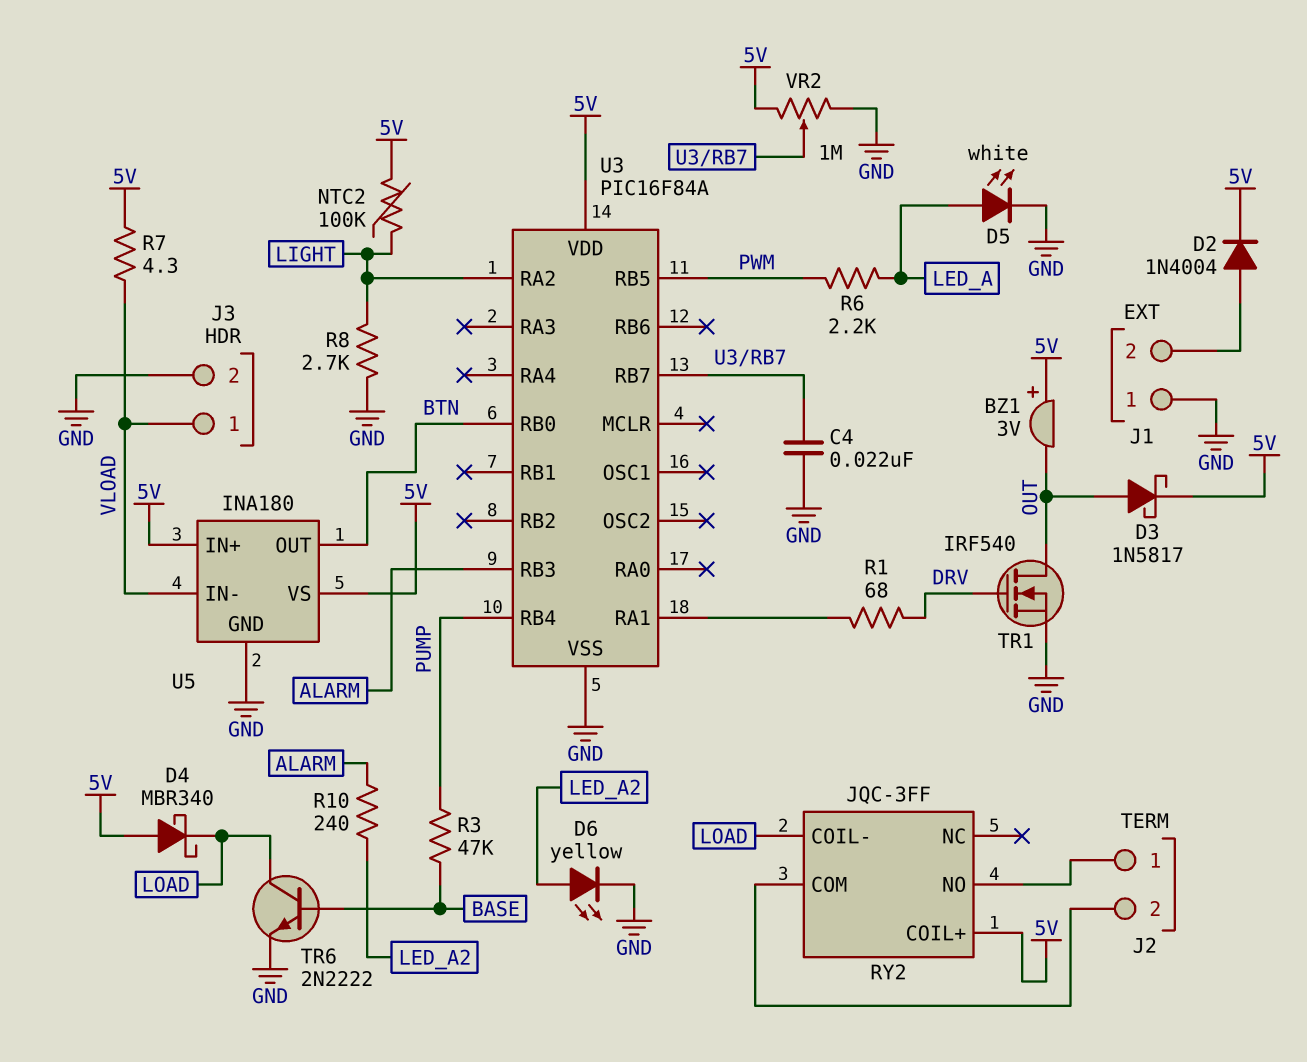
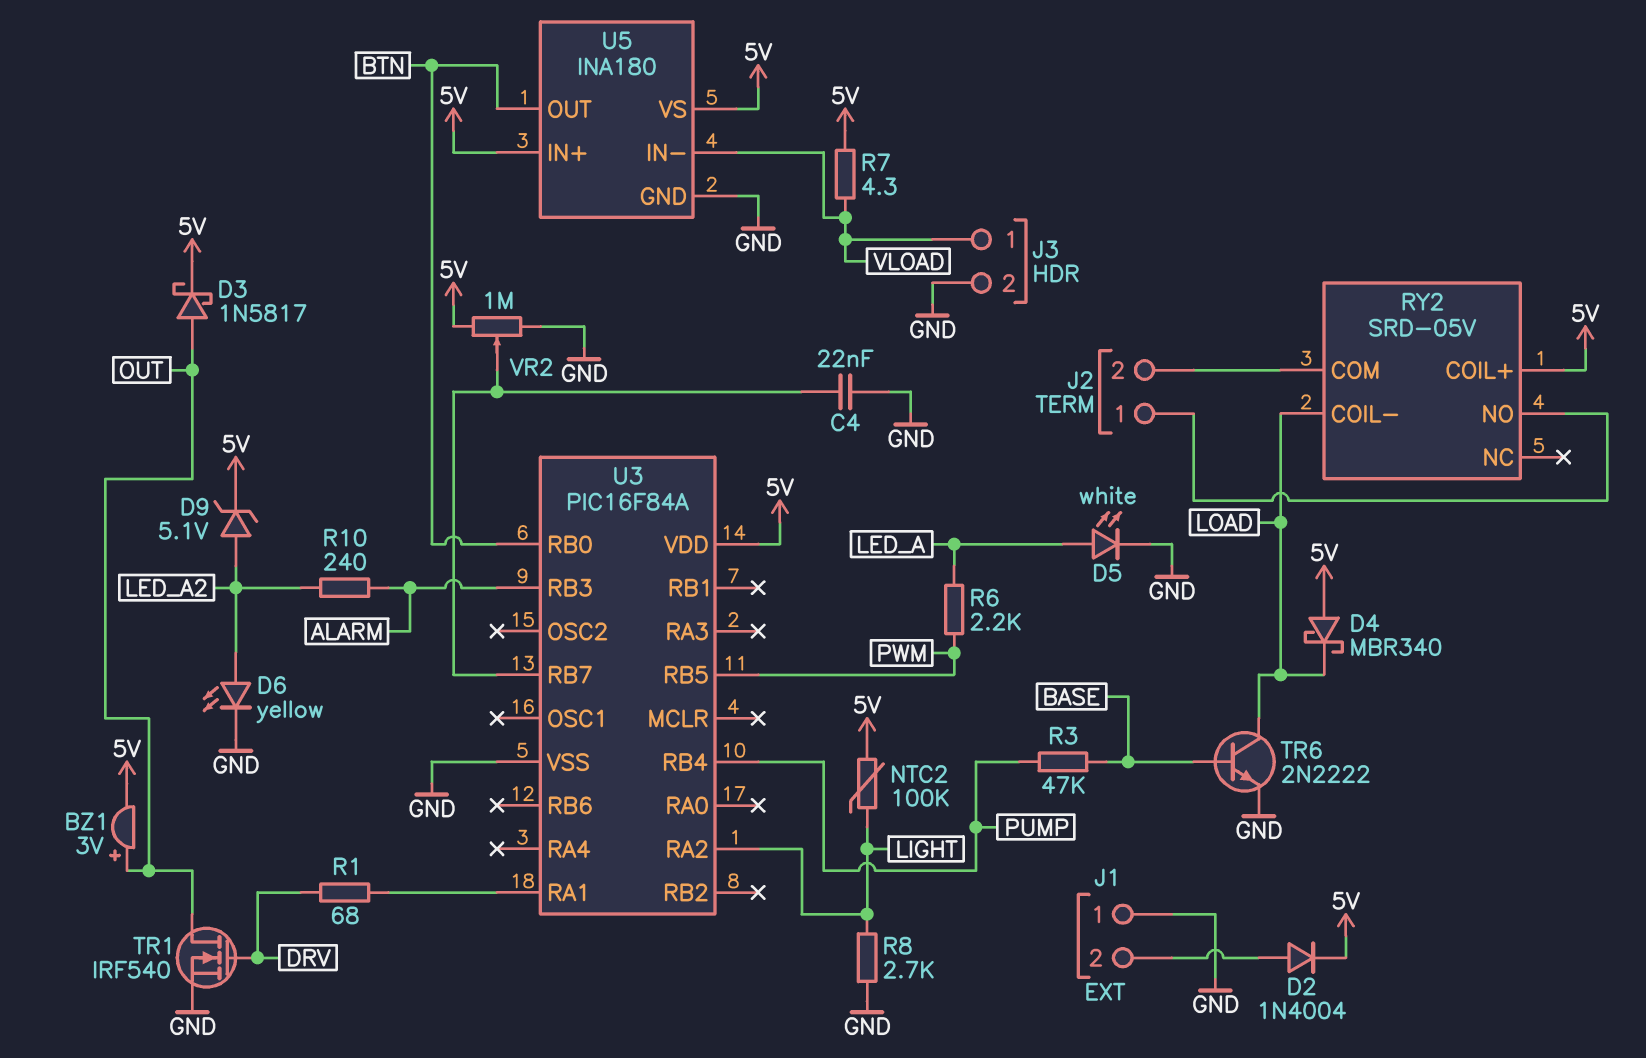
BZ1: buzzer 3V (plus 5V, minus OUT) -> buzzer 3V (plus OUT, minus 5V)
D9: none -> zener 5.1V (A LED_A2, K 5V)
RY2: JQC-3FF -> SRD-05V

